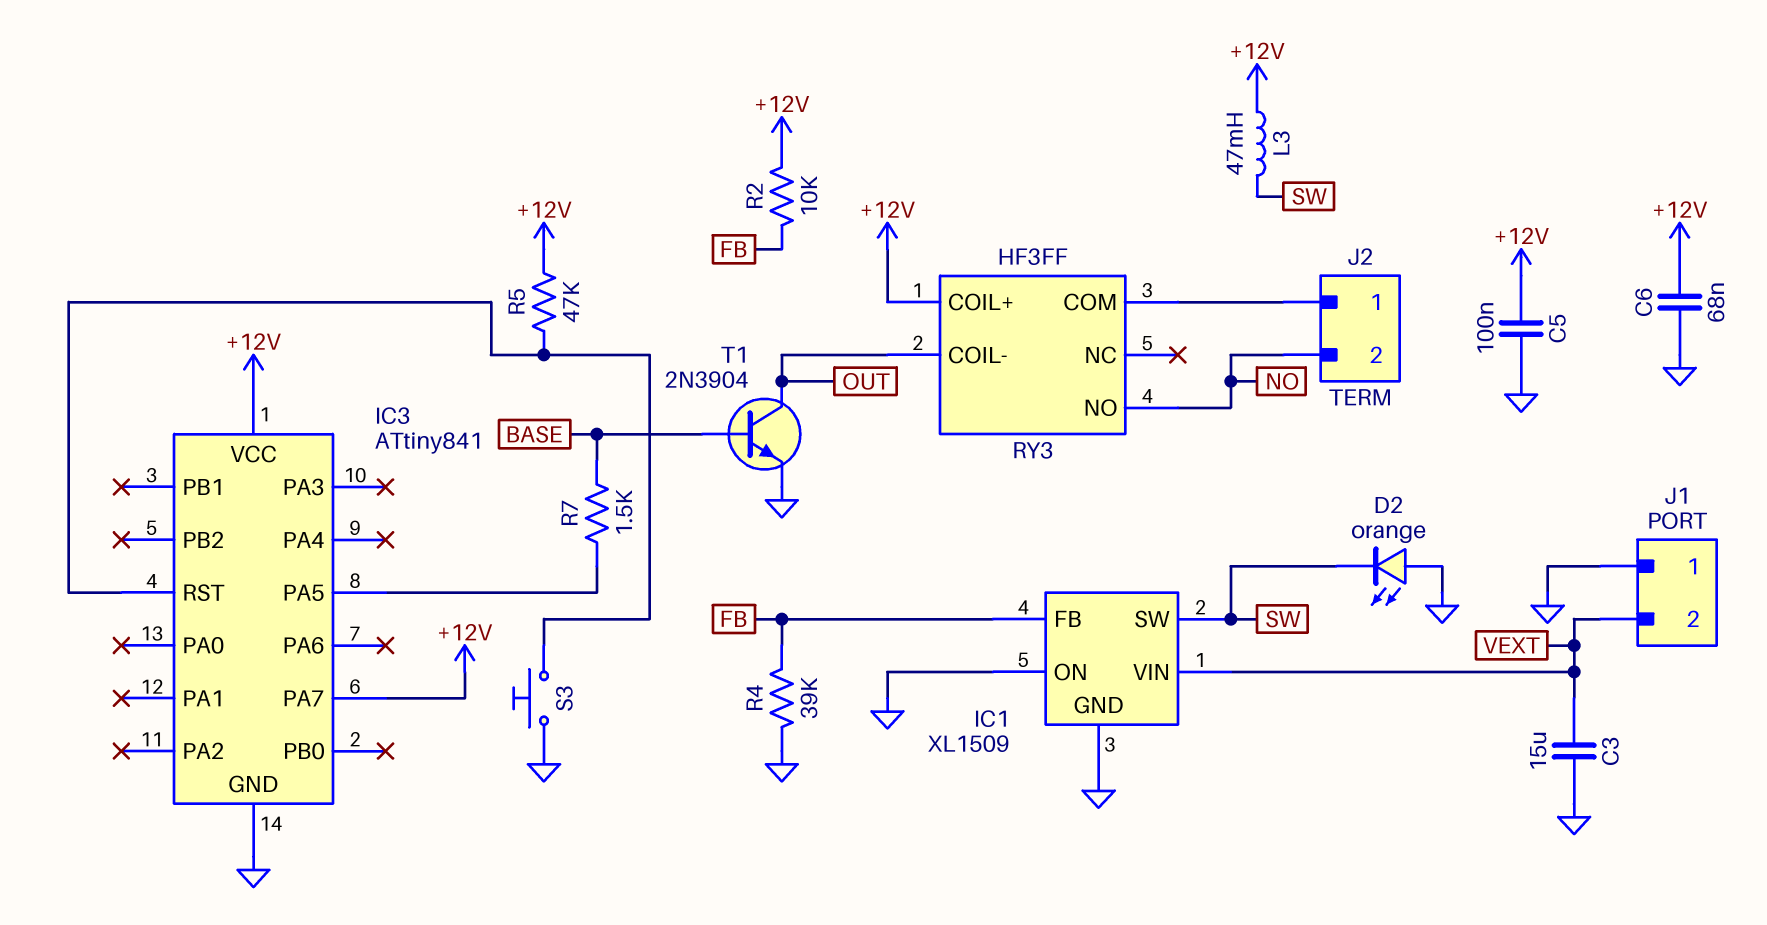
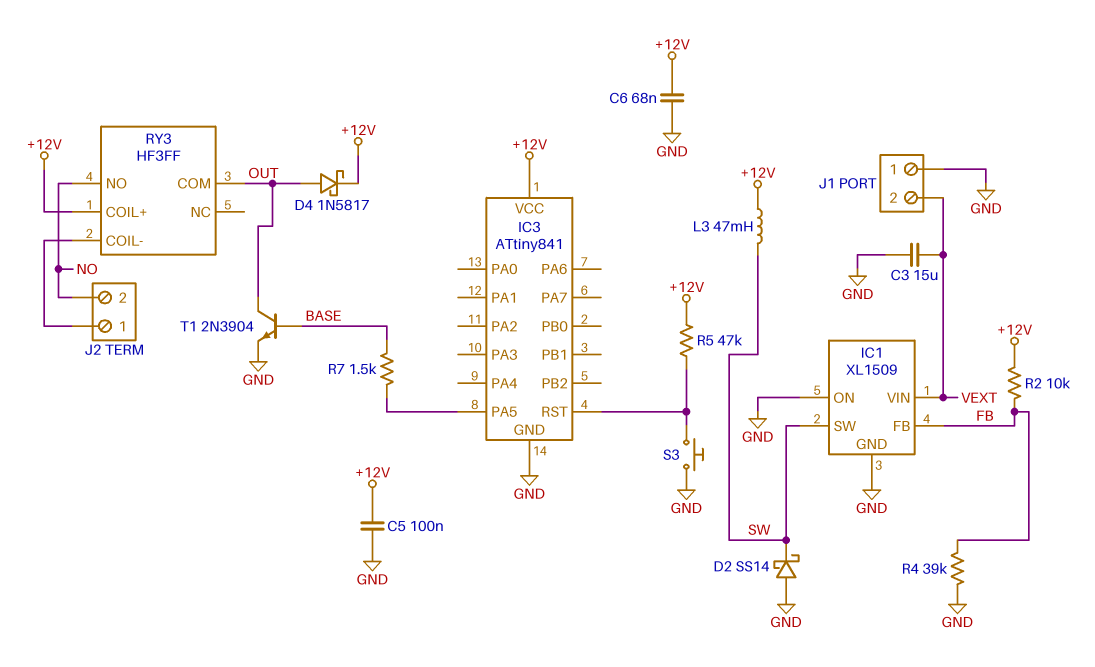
D2: LED orange (A GND, K SW) -> schottky SS14 (A GND, K SW)
D4: none -> schottky 1N5817 (A OUT, K +12V)
IC3 pin PA7: +12V -> none
RY3 pin COIL-: OUT -> J2/1
RY3 pin COM: J2/1 -> OUT

